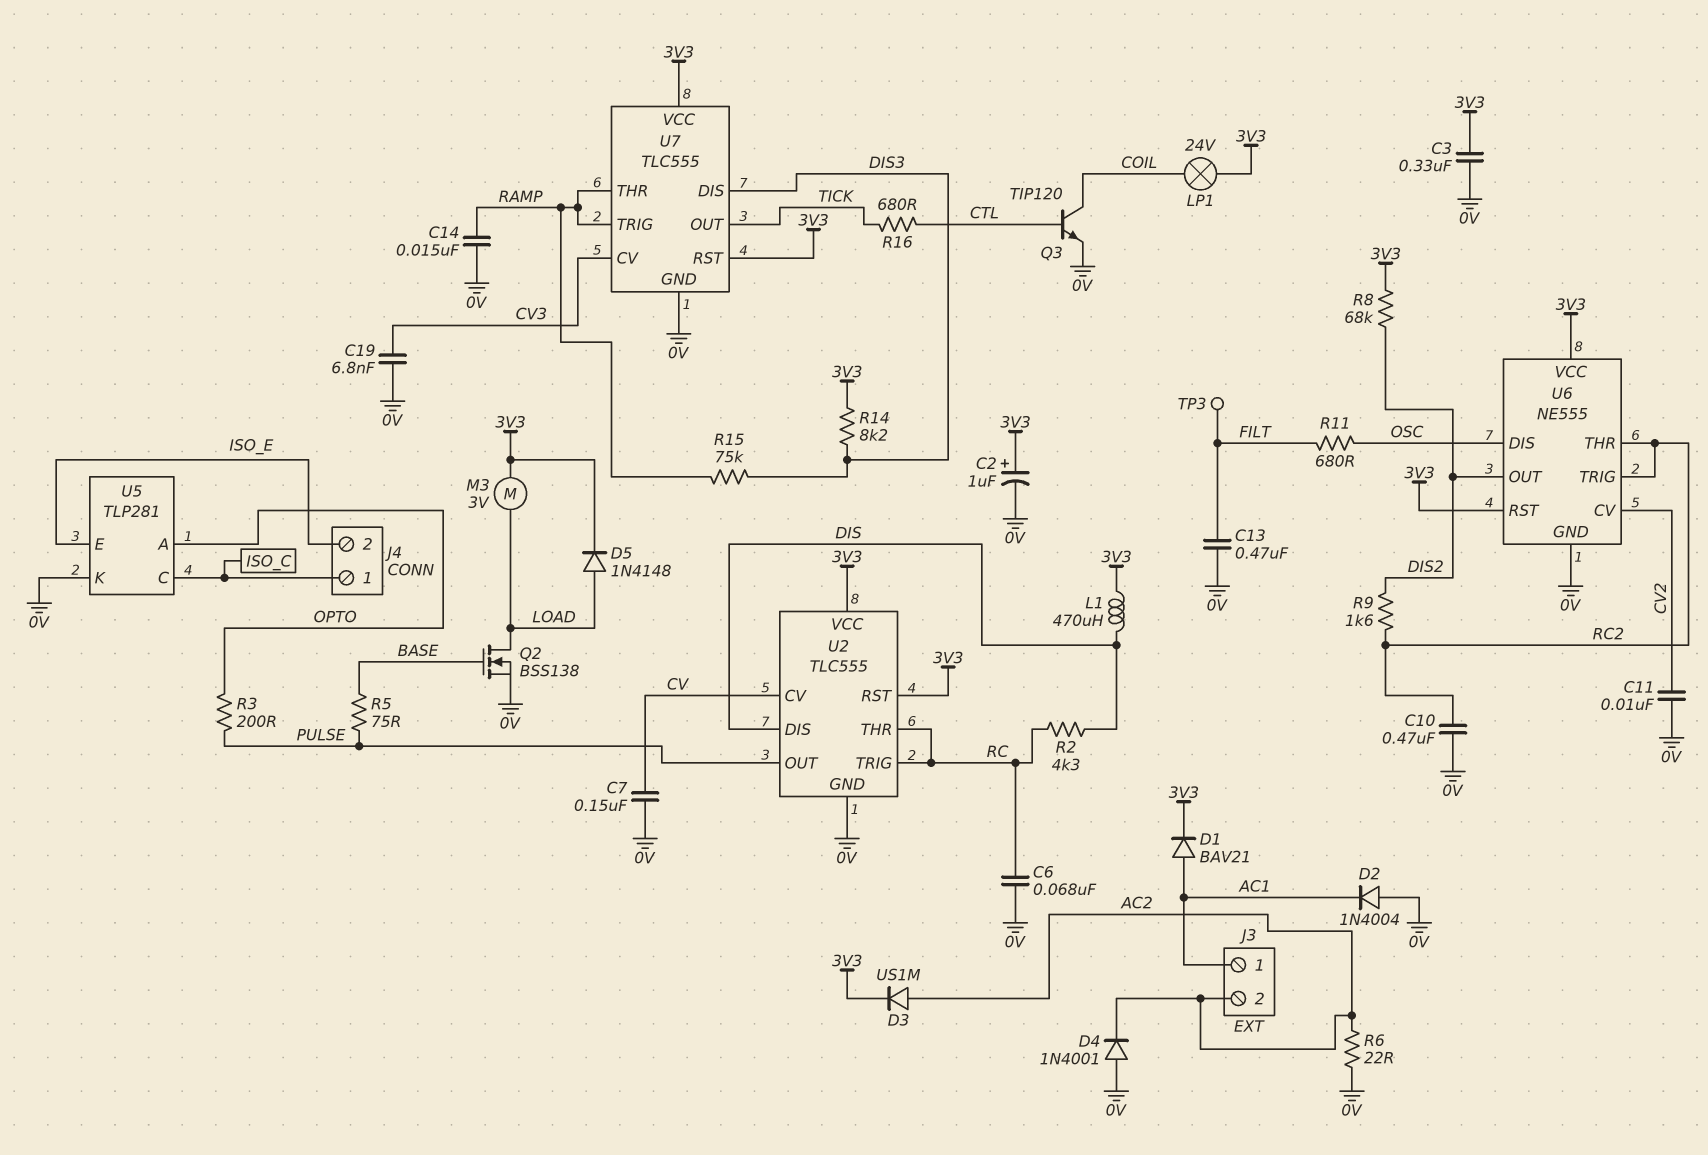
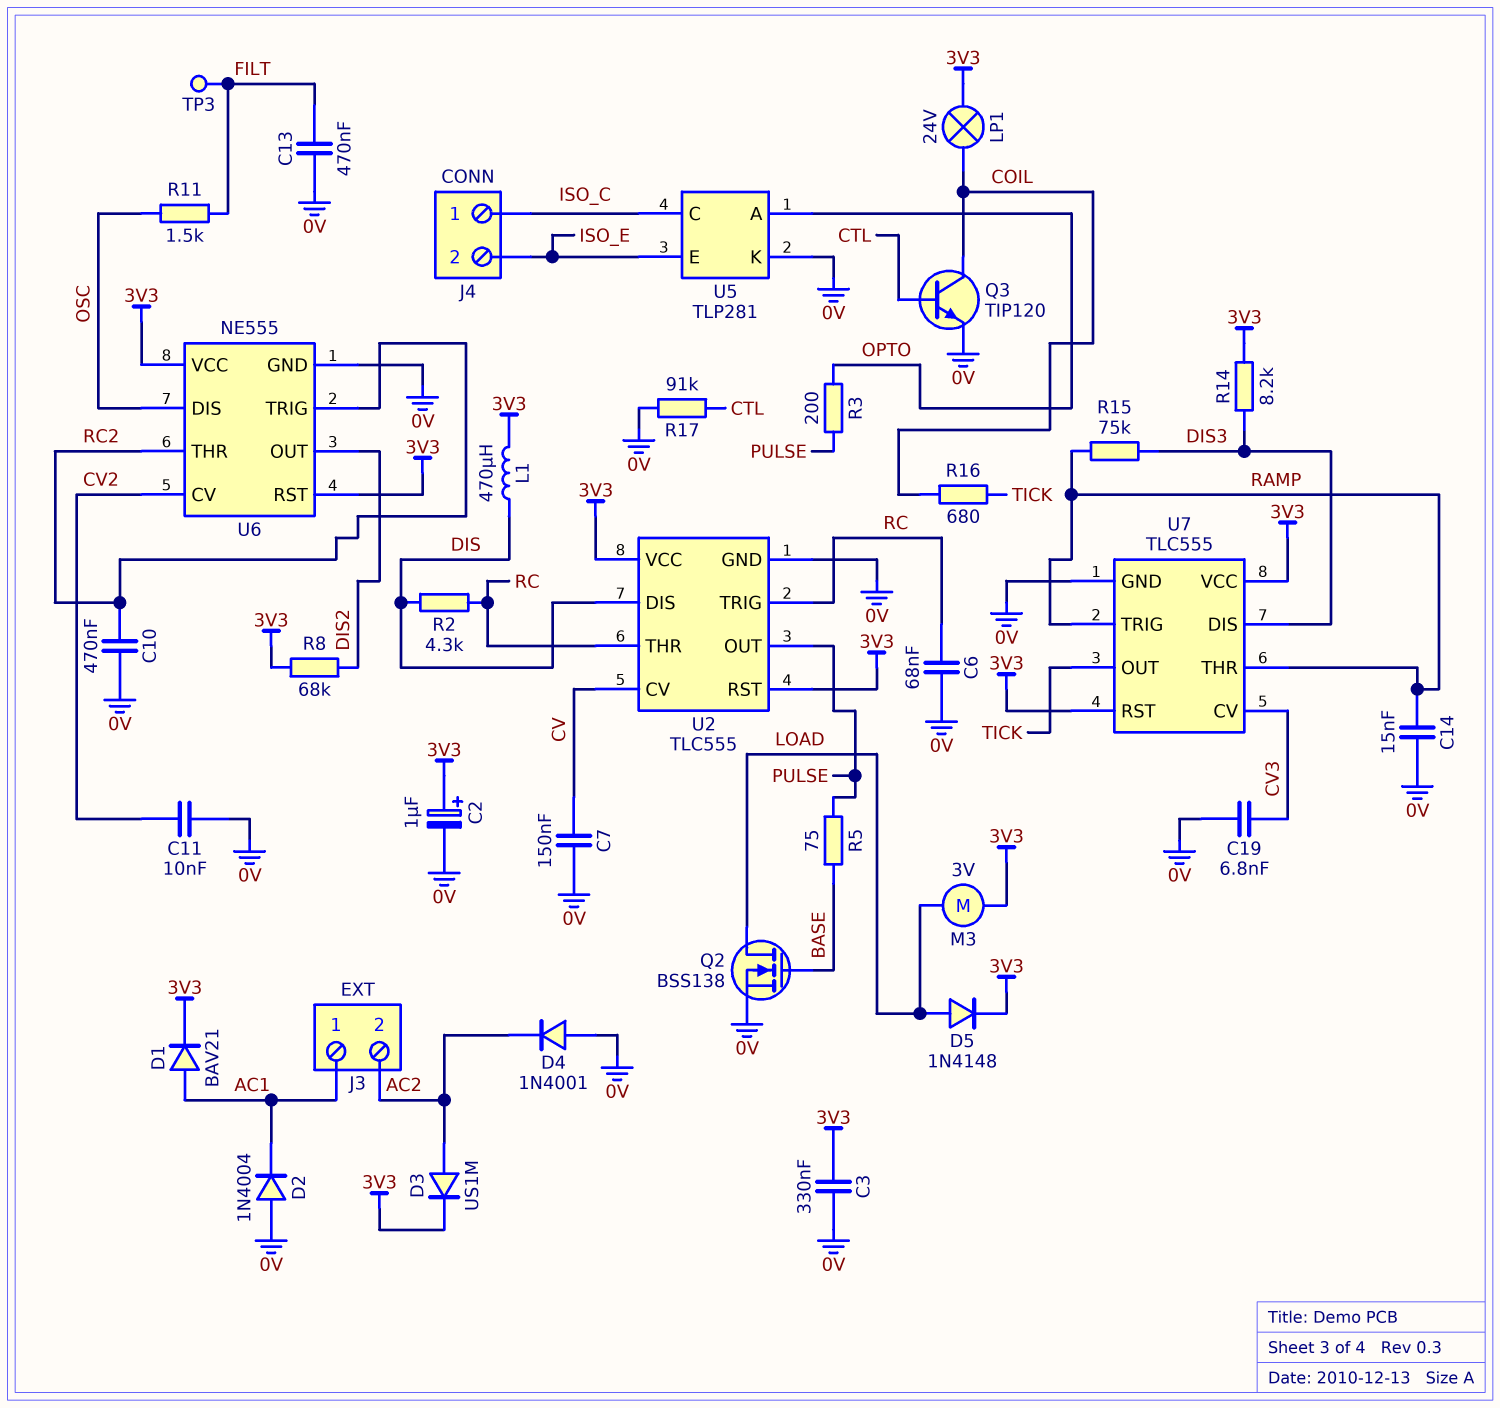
R6: 22 (0V, AC2) -> none
R9: 1.6k (DIS2, RC2) -> none
R11: 680 (FILT, OSC) -> 1.5k (FILT, OSC)
R16: 680 (CTL, TICK) -> 680 (COIL, TICK)
R17: none -> 91k (0V, CTL)

